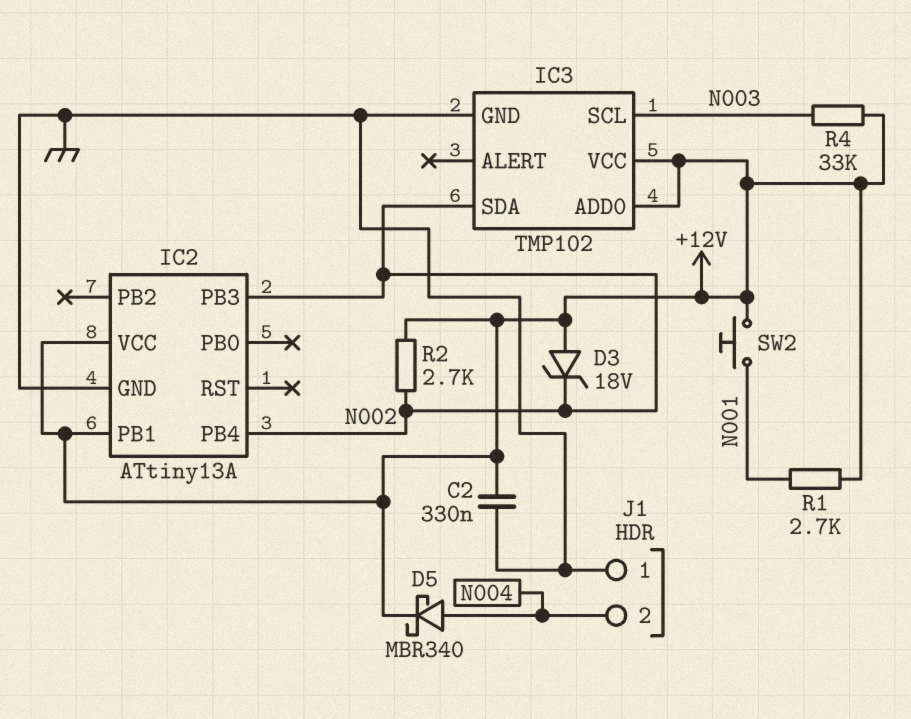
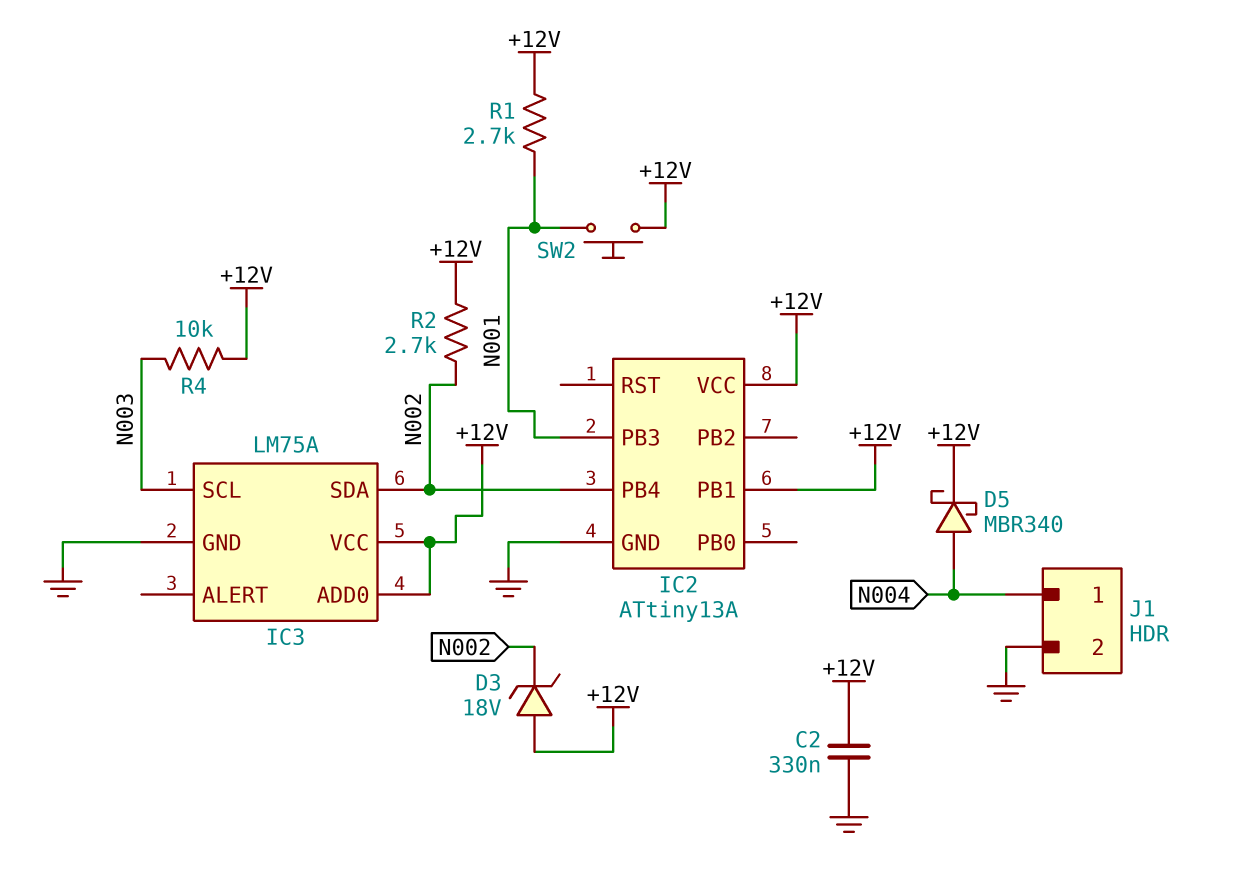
IC2 pin PB3: N002 -> N001
IC3: TMP102 -> LM75A
J1 pin 1: GND -> N004
J1 pin 2: N004 -> GND
R4: 33k (+12V, N003) -> 10k (+12V, N003)

